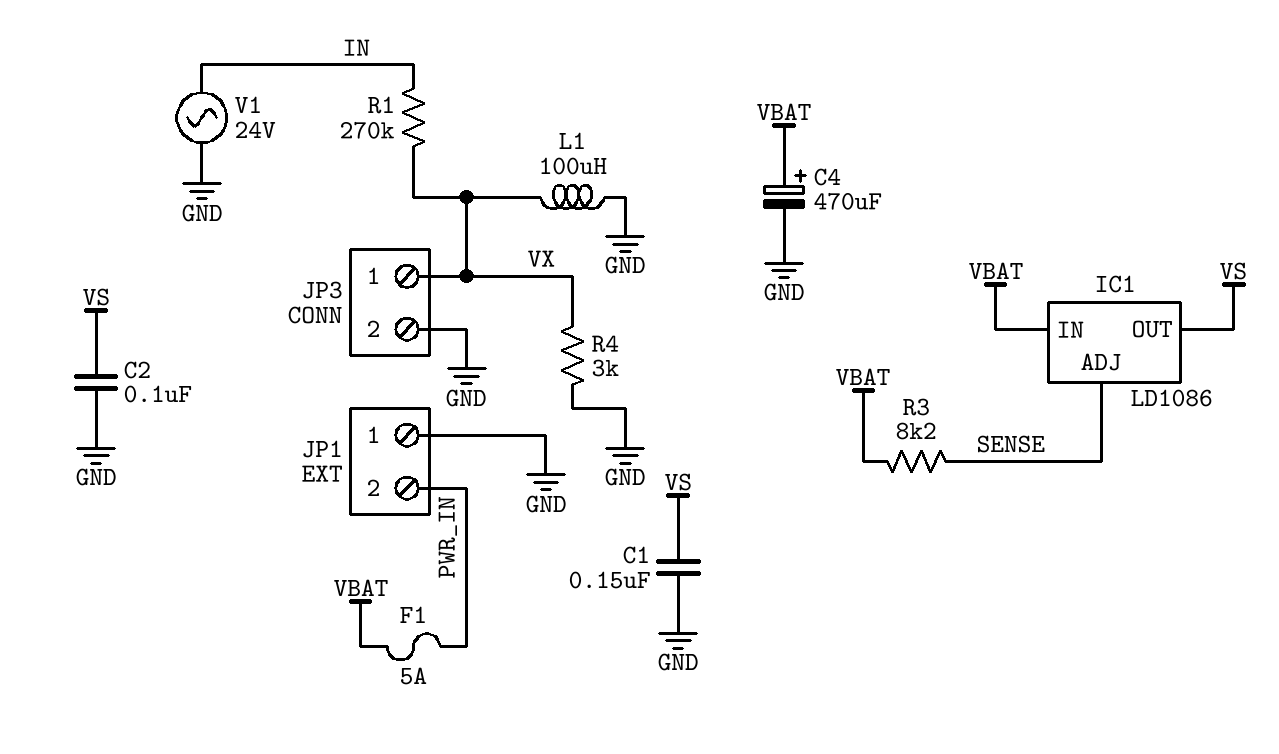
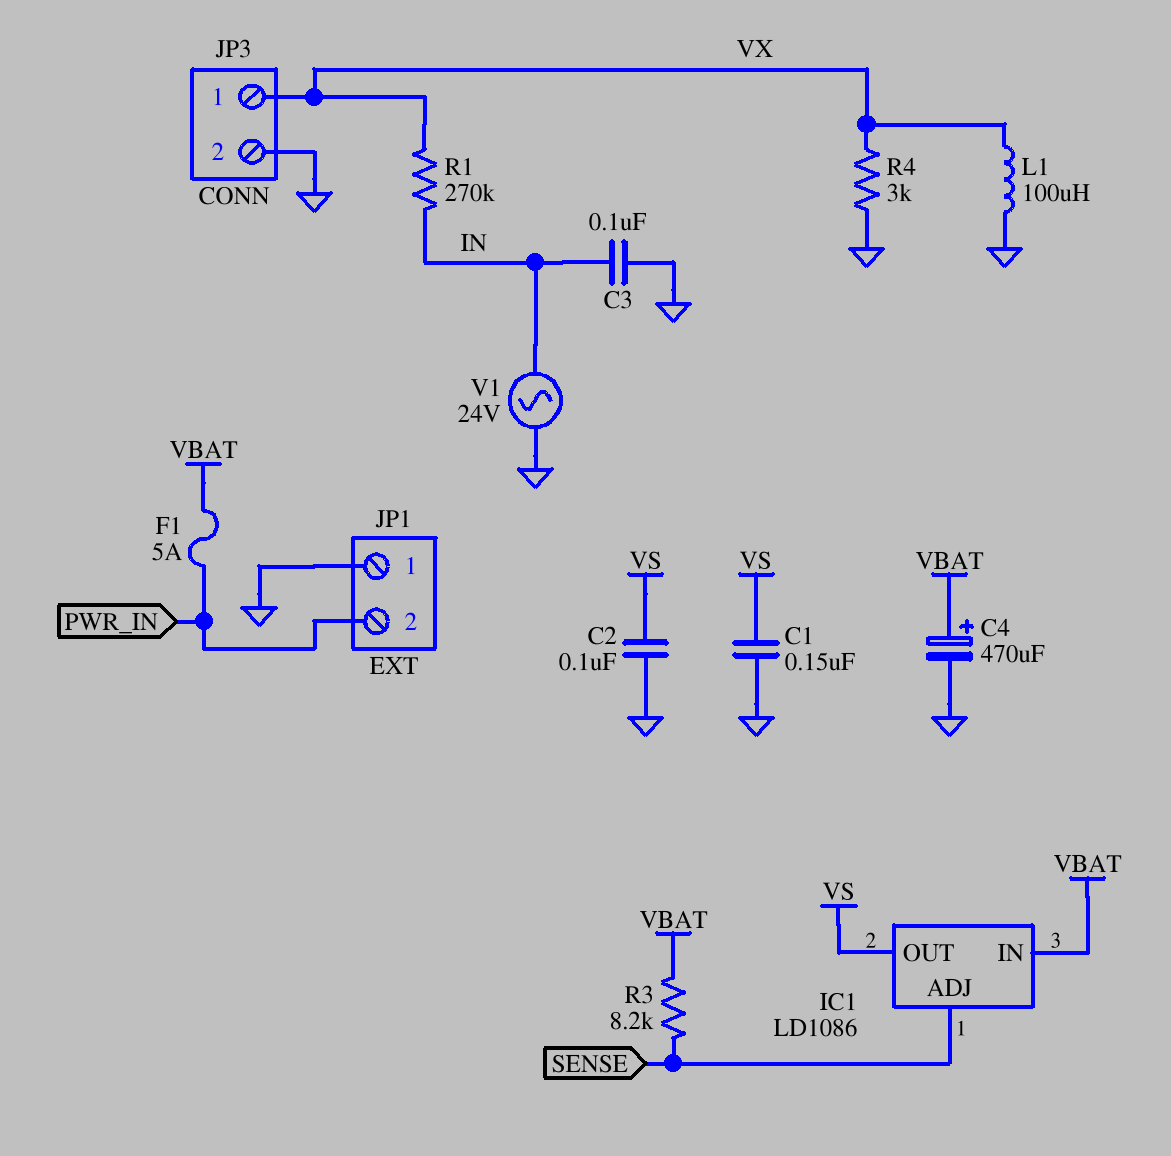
C3: none -> 100nF (GND, IN)

